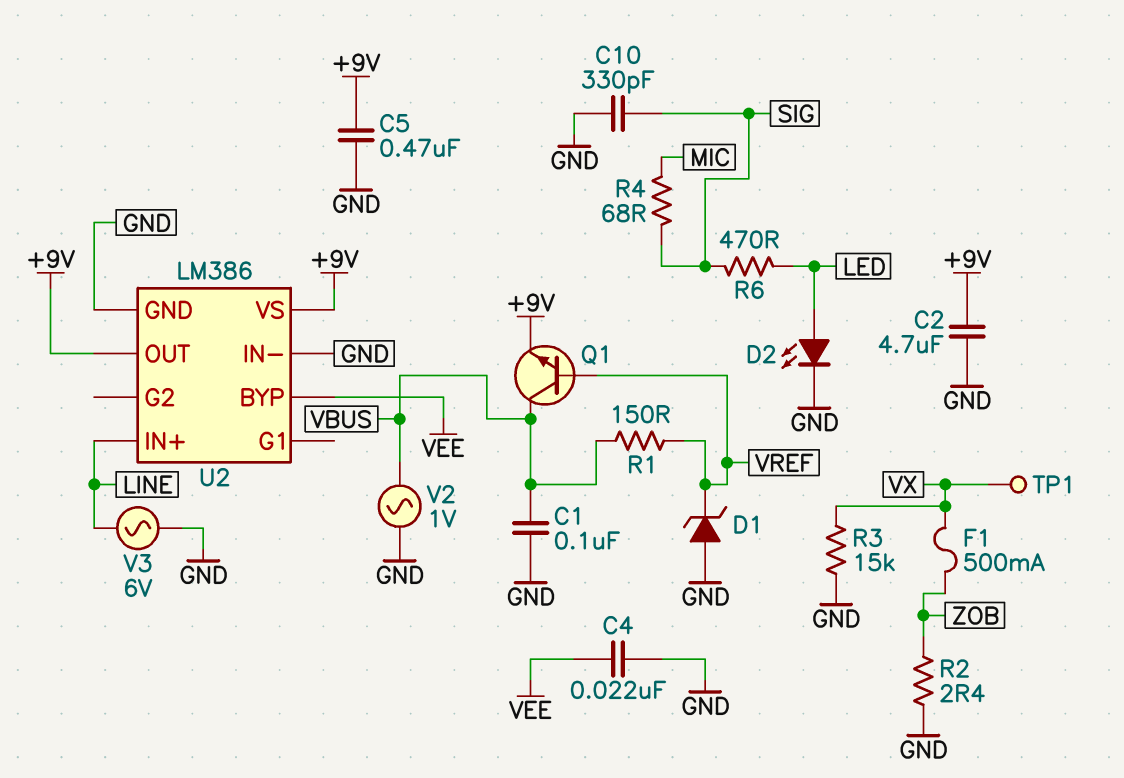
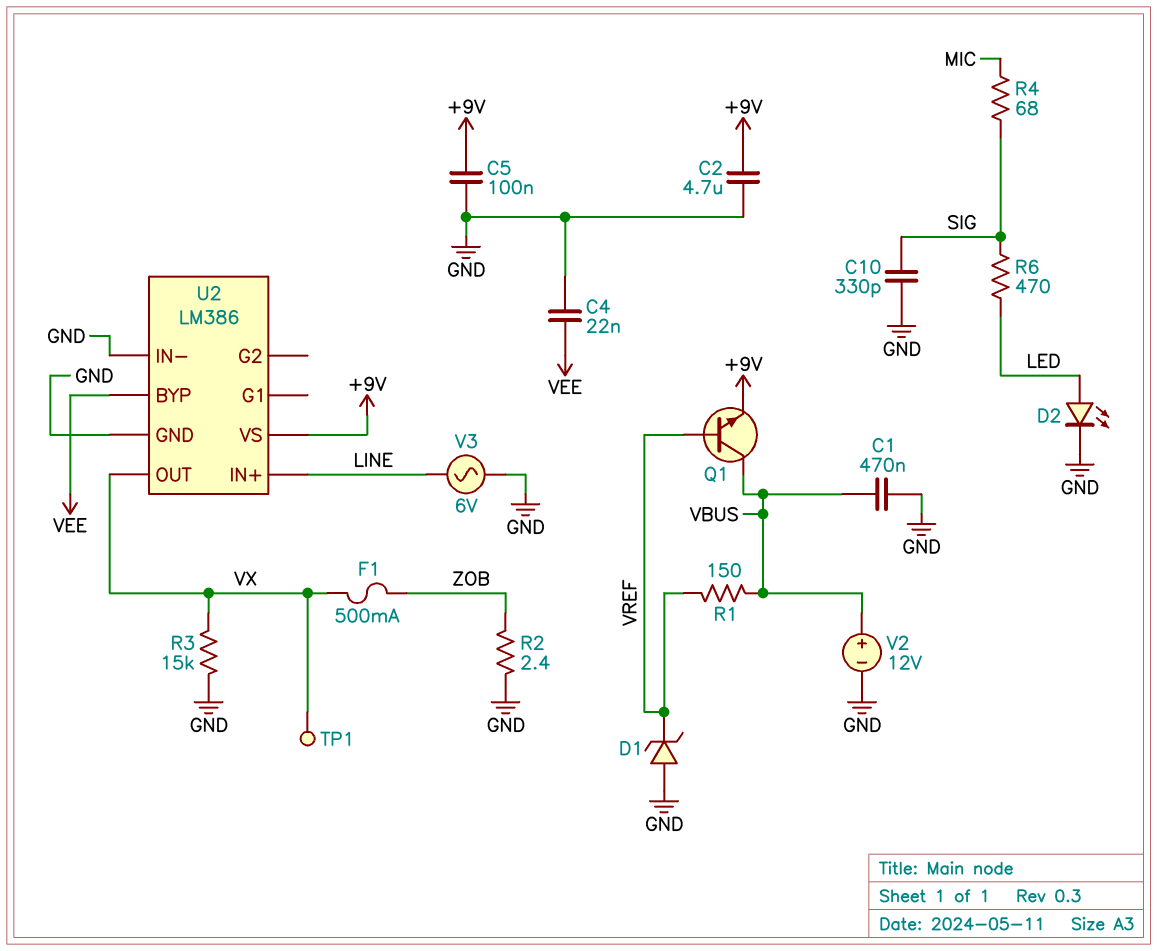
C1: 100nF (GND, VBUS) -> 470nF (GND, VBUS)
C5: 470nF (+9V, GND) -> 100nF (+9V, GND)
U2 pin OUT: +9V -> VX
V2: AC 1V (GND, VBUS) -> 12V (plus VBUS, minus GND)

